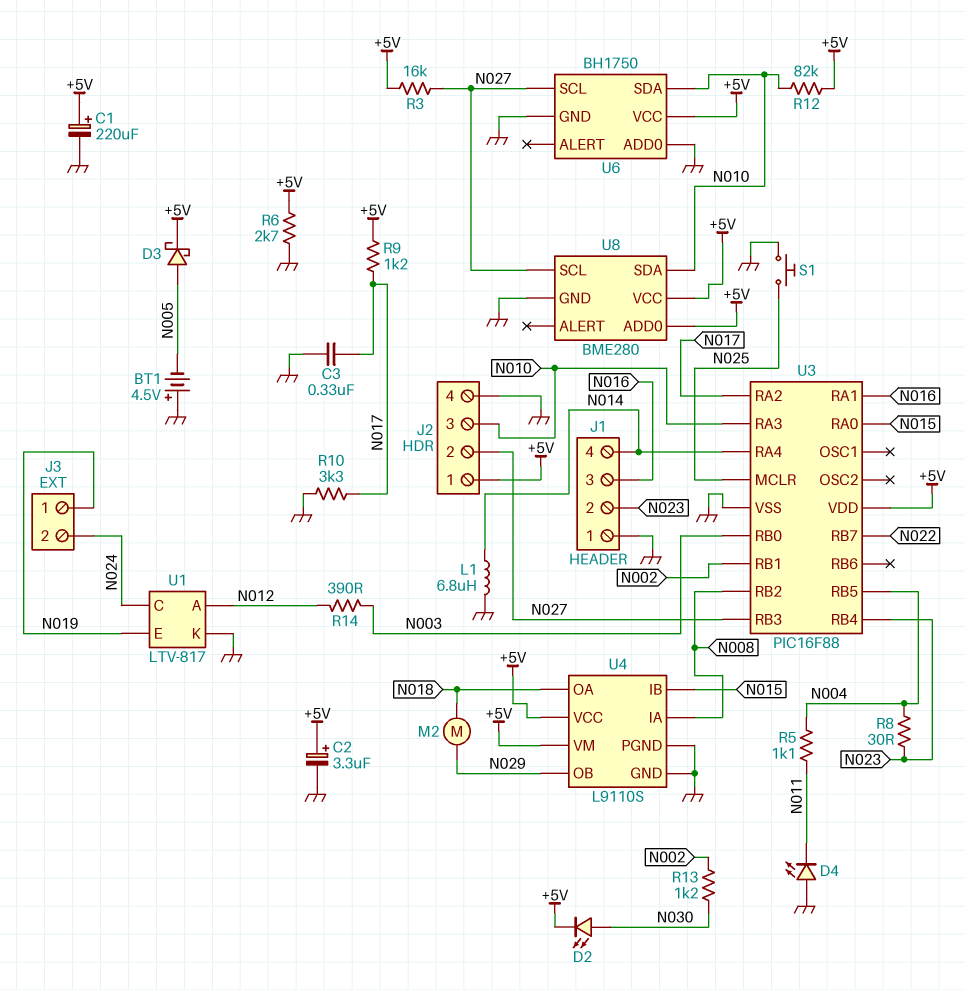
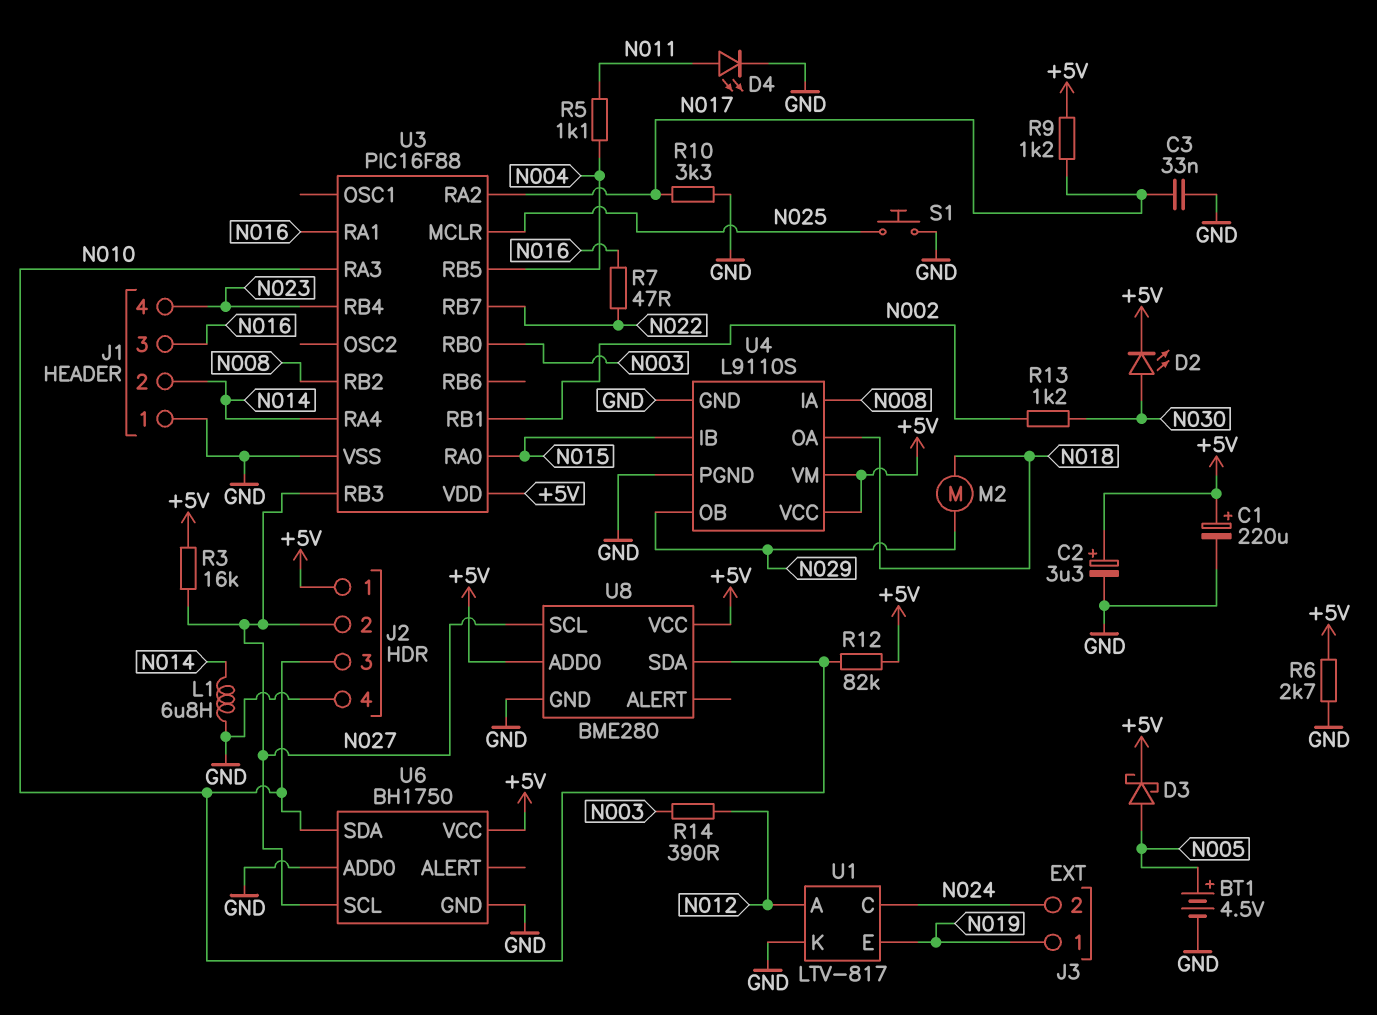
BT1: 4.5V (plus GND, minus N005) -> 4.5V (plus N005, minus GND)
C3: 330nF (GND, N017) -> 33nF (GND, N017)
D4: LED (A GND, K N011) -> LED (A N011, K GND)
J1 pin 2: N023 -> N014
J1 pin 4: N014 -> N023
R7: none -> 47 (N016, N022)
R8: 30 (N004, N023) -> none

